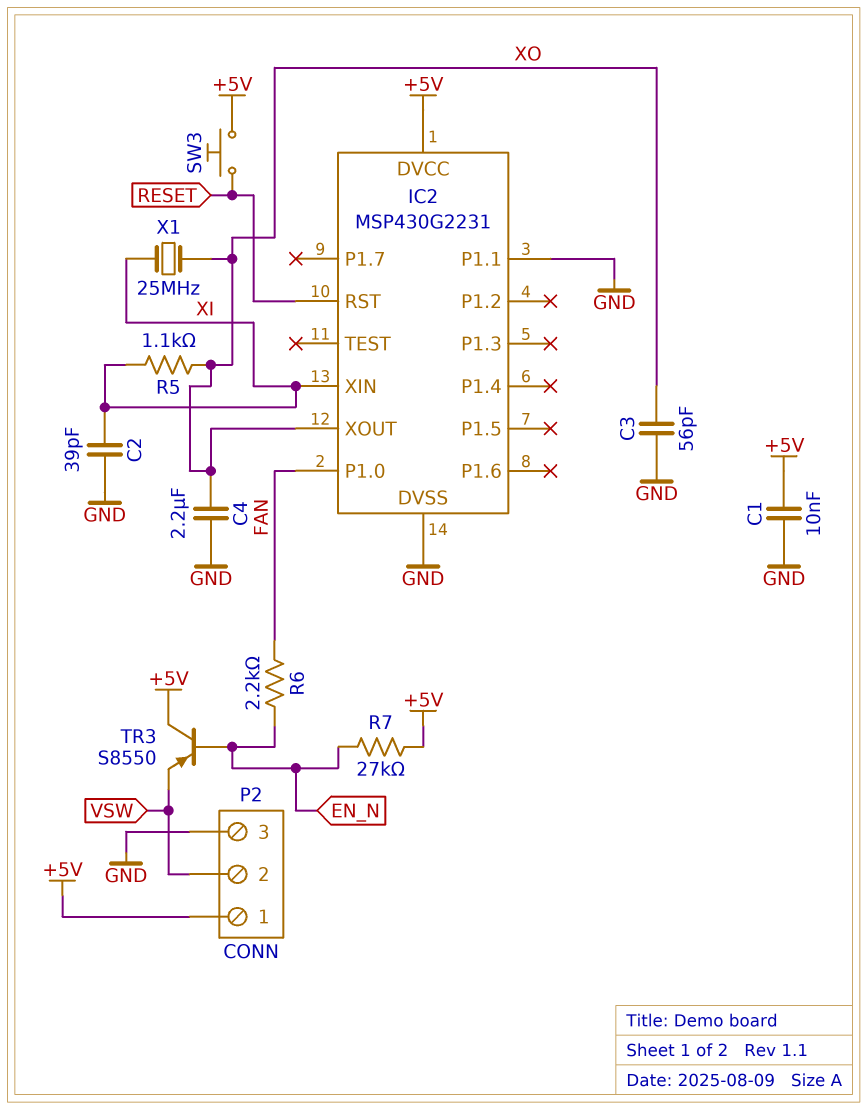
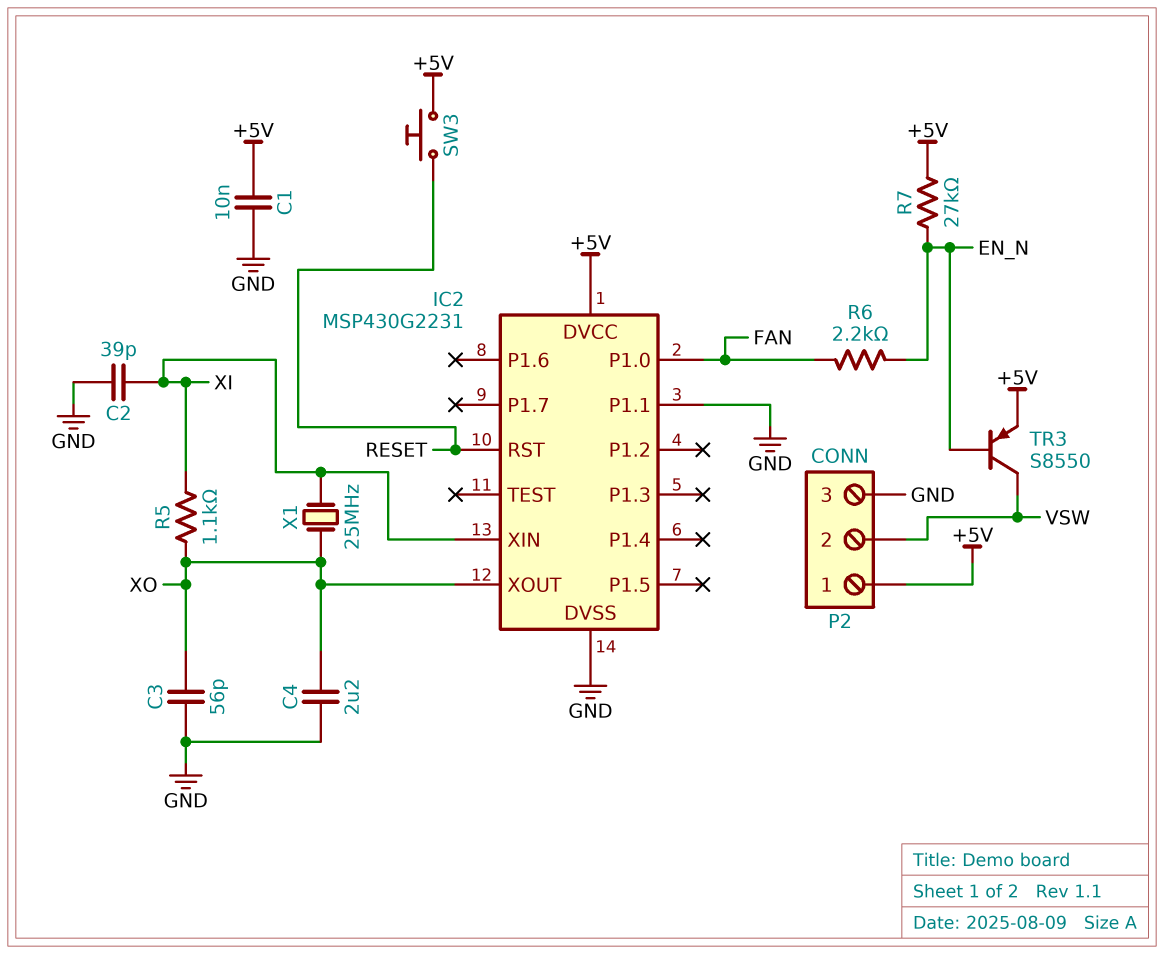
TR3: PNP S8550 (B EN_N, C +5V, E VSW) -> PNP S8550 (B EN_N, C VSW, E +5V)

